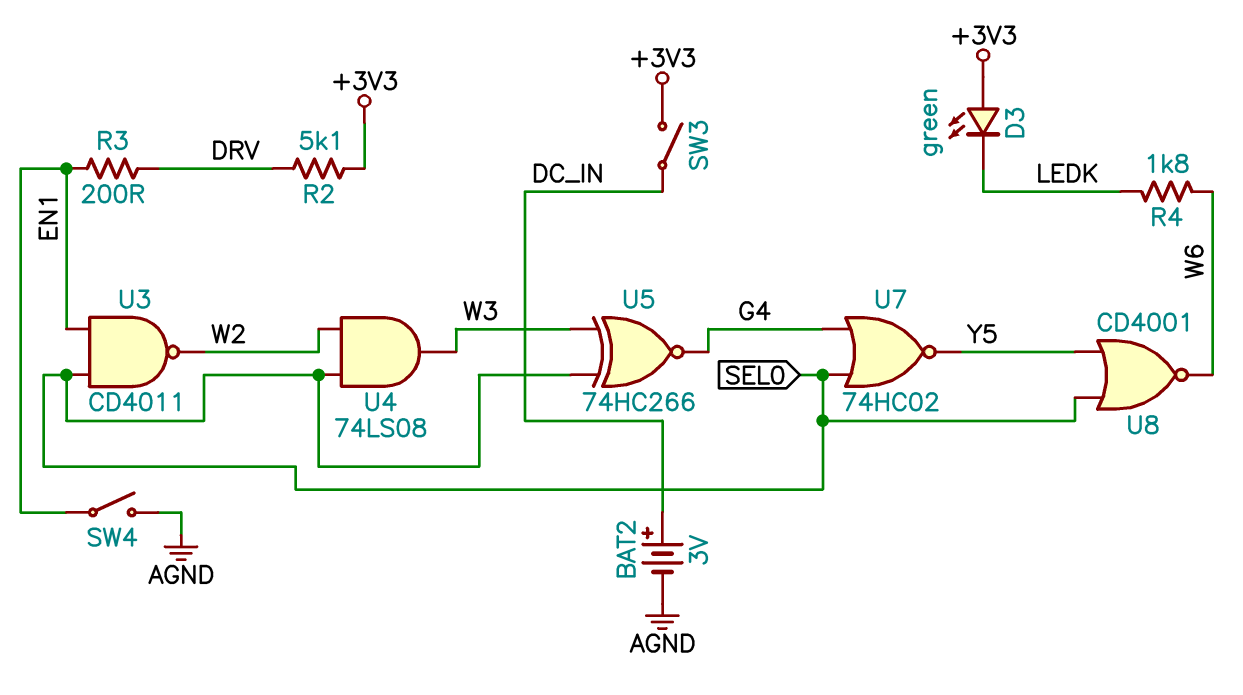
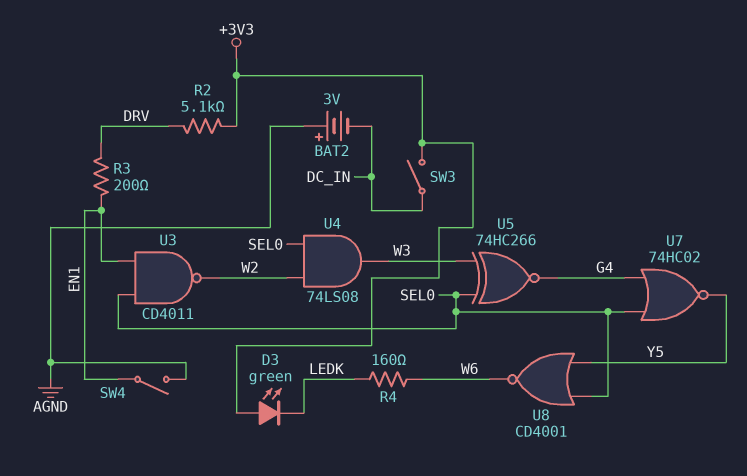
BAT2: 3V (plus DC_IN, minus AGND) -> 3V (plus AGND, minus DC_IN)
R4: 1.8k (LEDK, W6) -> 160 (LEDK, W6)

